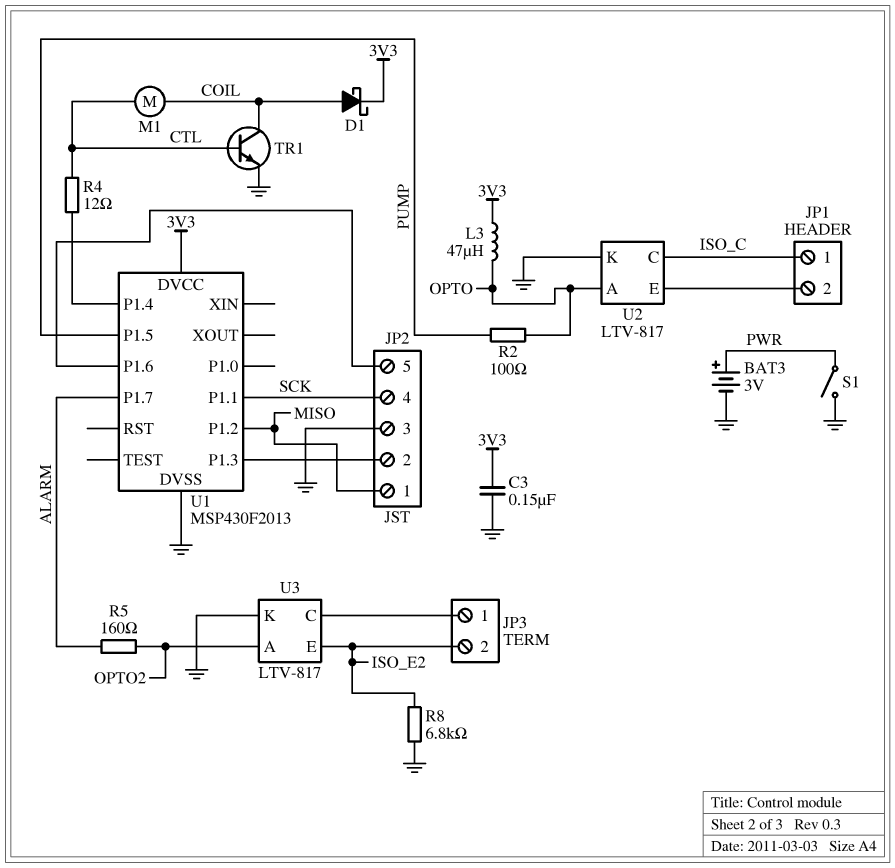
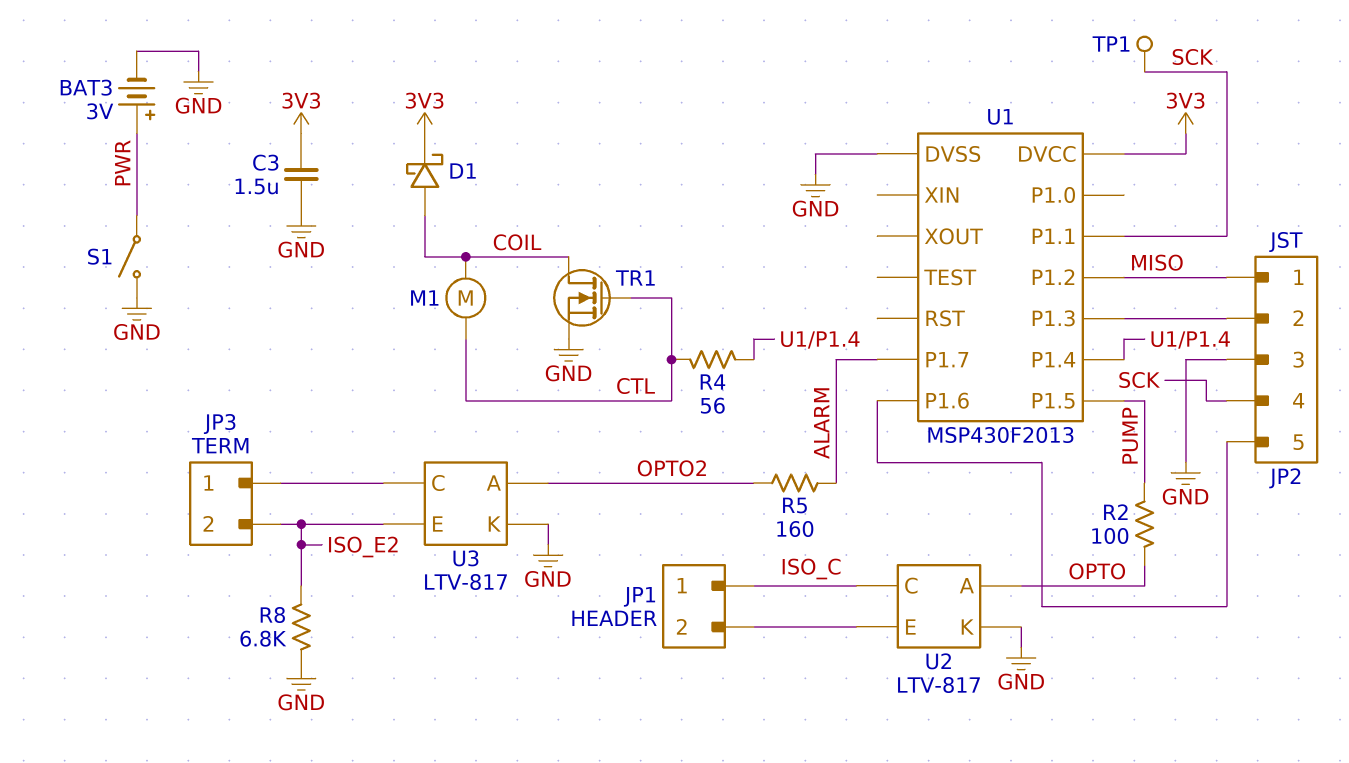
C3: 150nF (3V3, GND) -> 1.5uF (3V3, GND)
L3: 47uH (3V3, OPTO) -> none
R4: 12 (CTL, U1/P1.4) -> 56 (CTL, U1/P1.4)
TP1: none -> test point (SCK)
TR1: NPN (B CTL, C COIL, E GND) -> NMOS (G CTL, D COIL, S GND)

